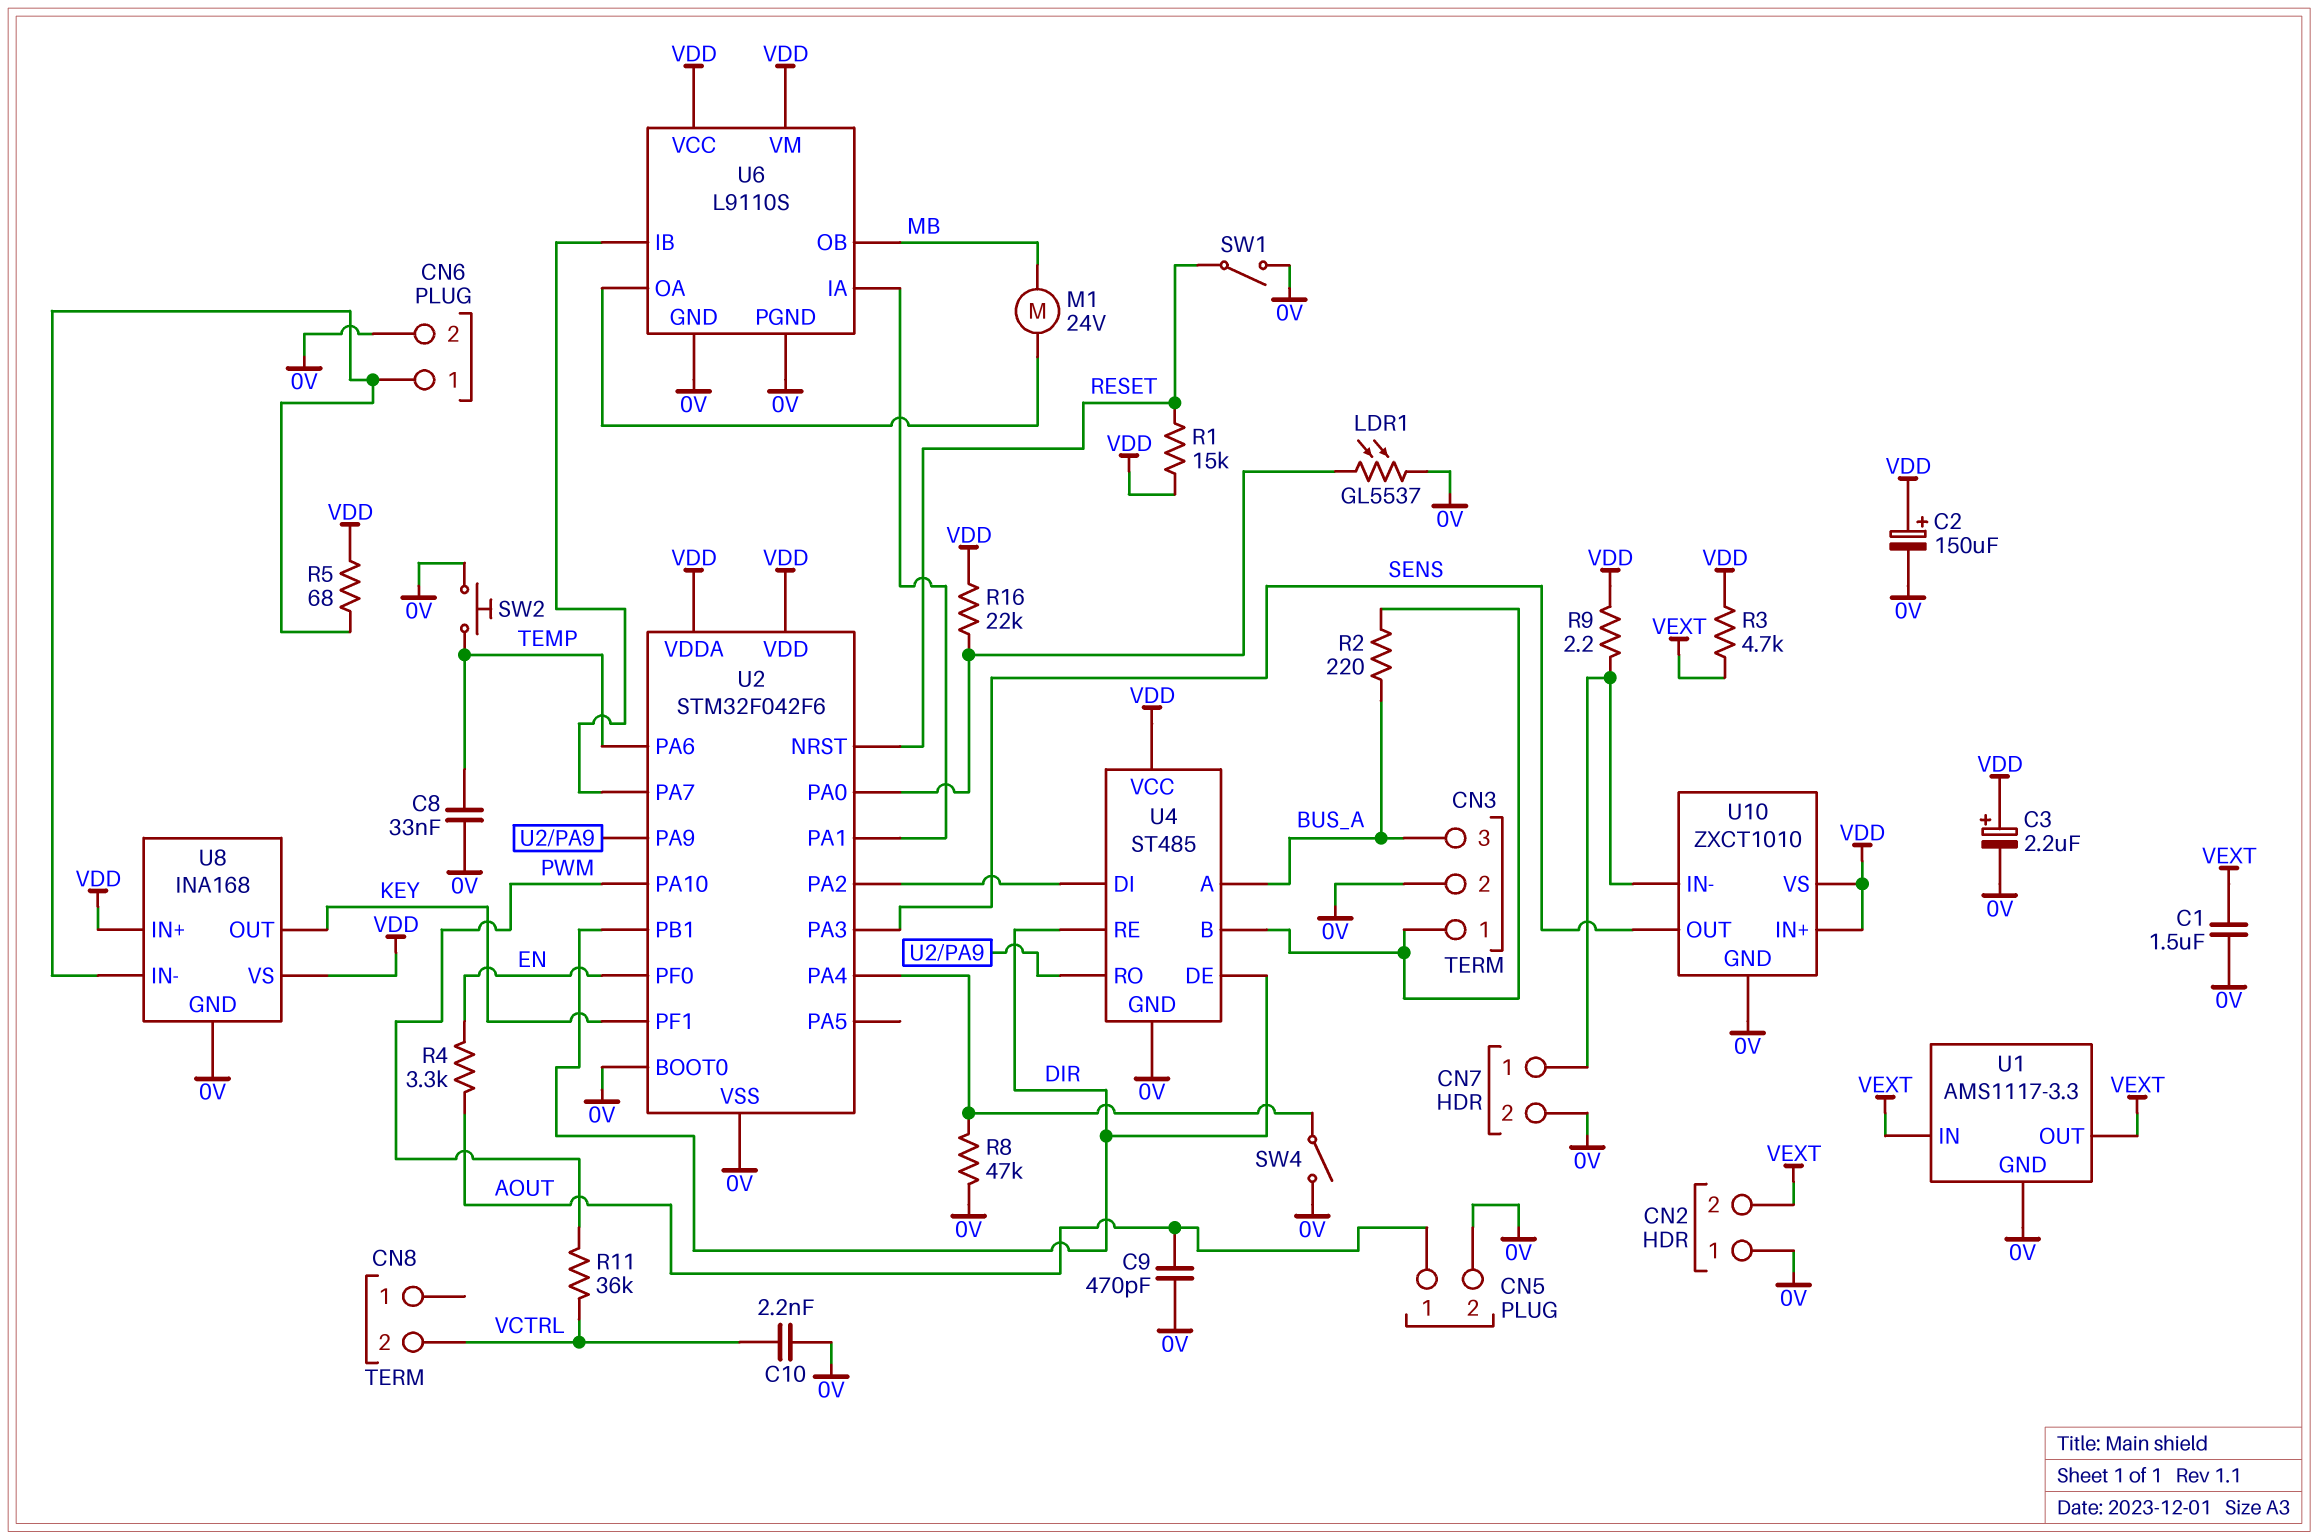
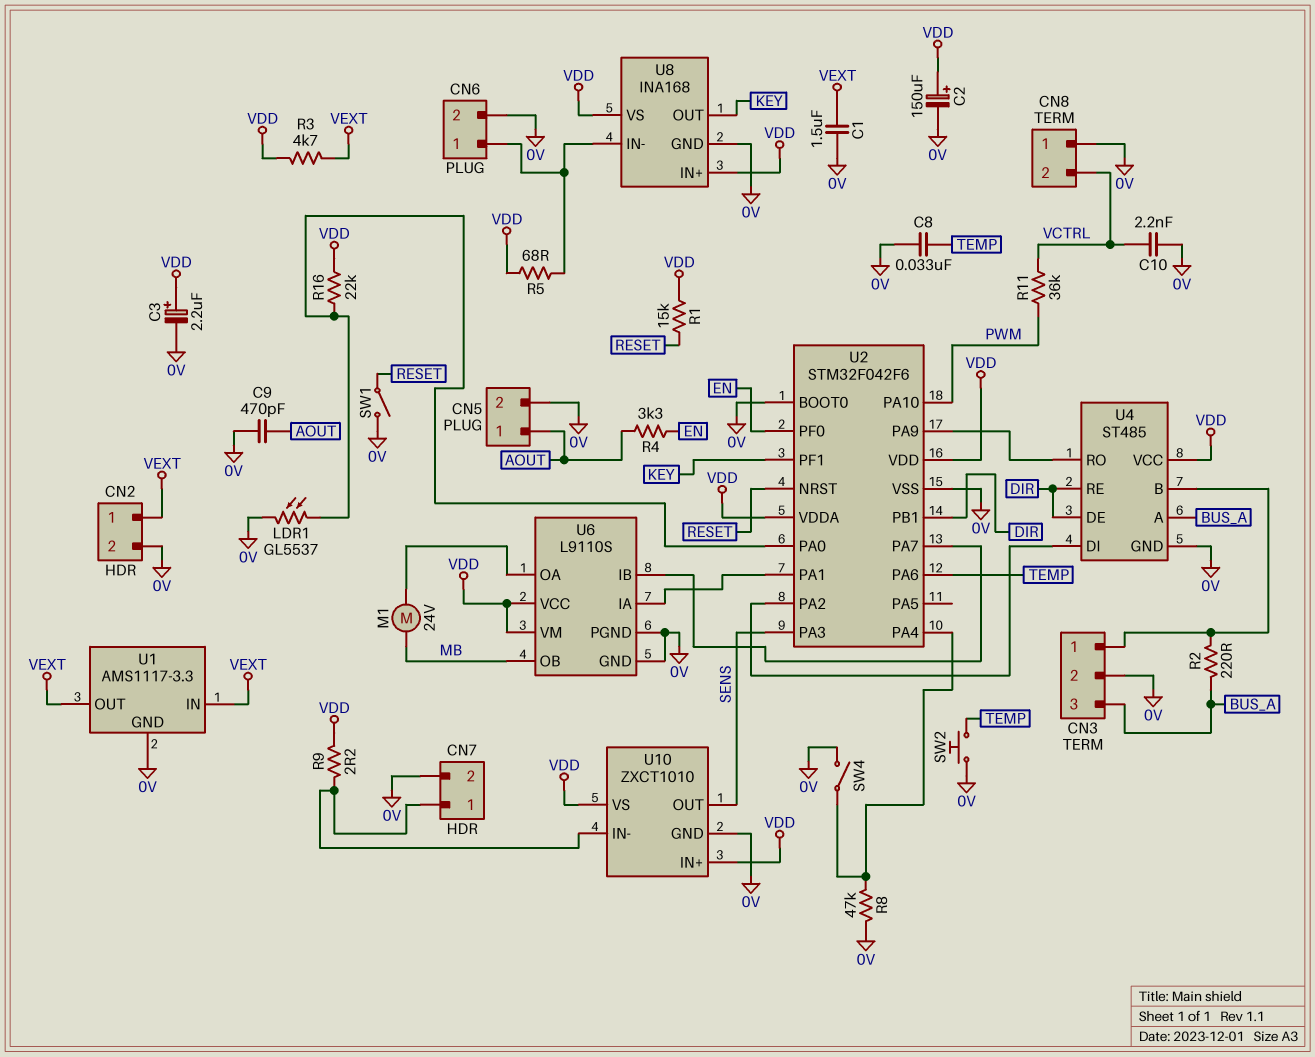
CN2 pin 1: 0V -> VEXT
CN2 pin 2: VEXT -> 0V
CN8 pin 1: none -> 0V

